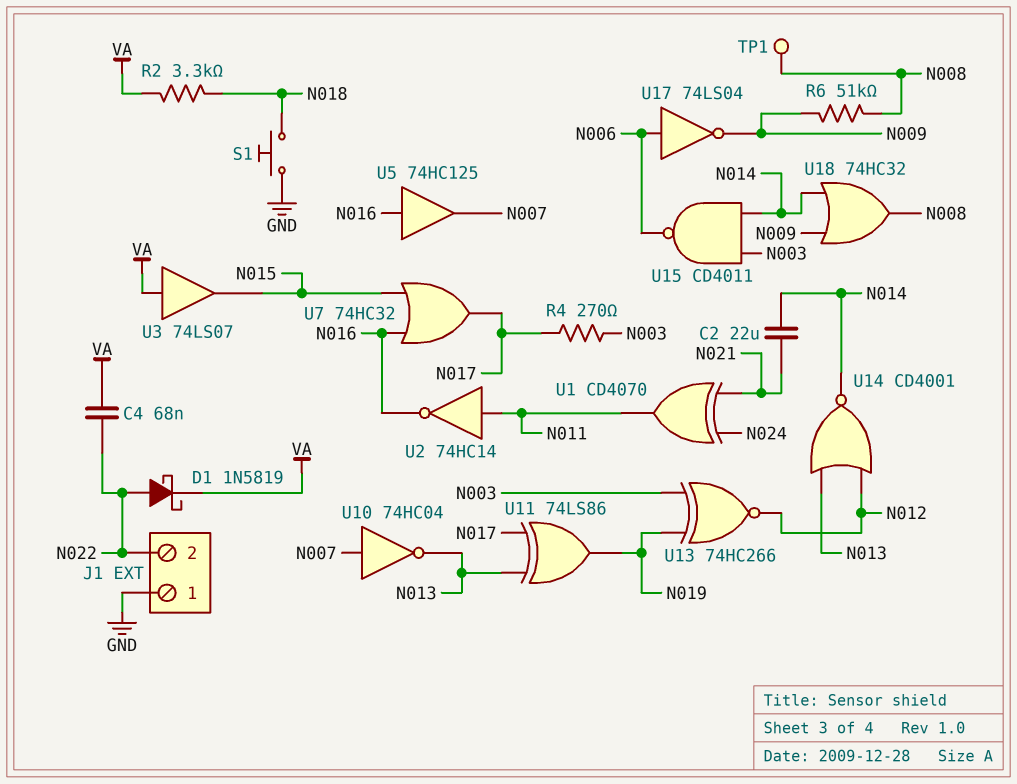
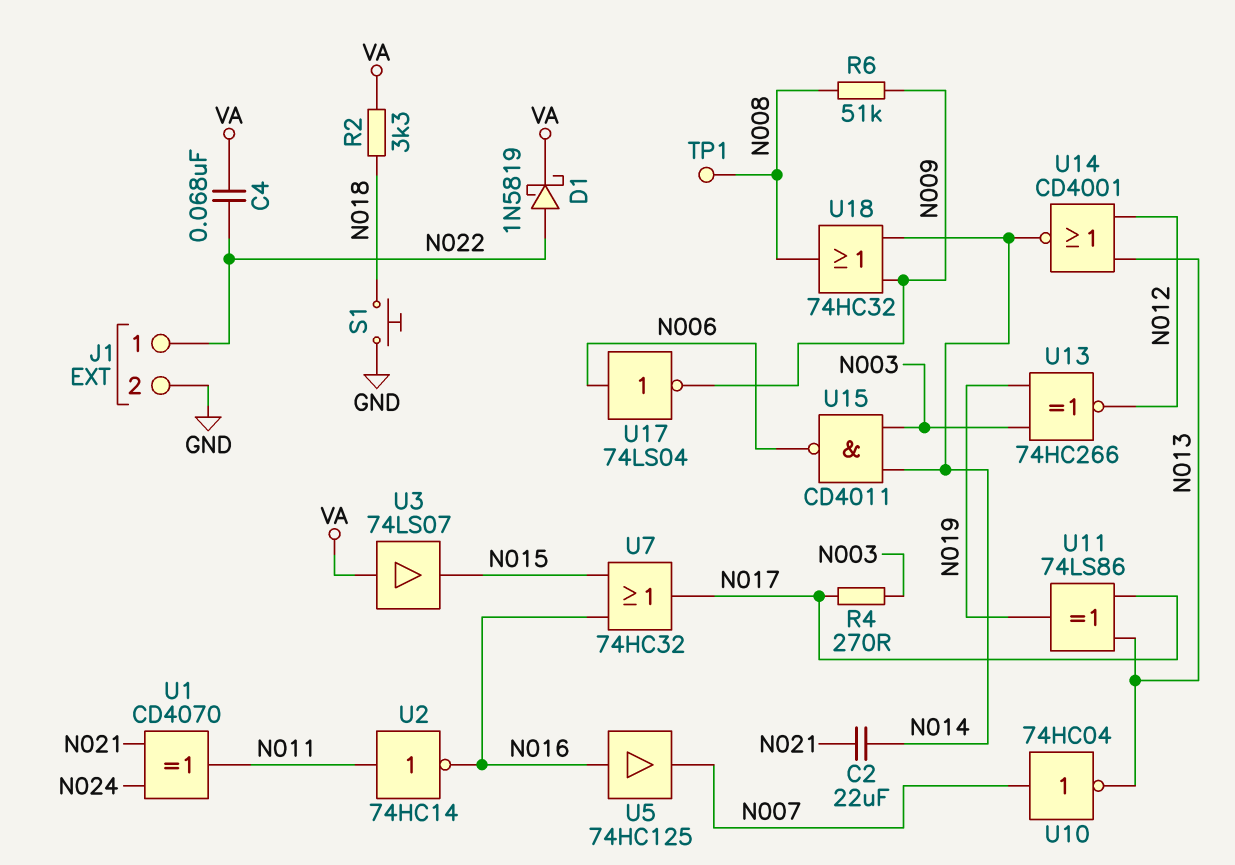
J1 pin 1: GND -> N022
J1 pin 2: N022 -> GND

